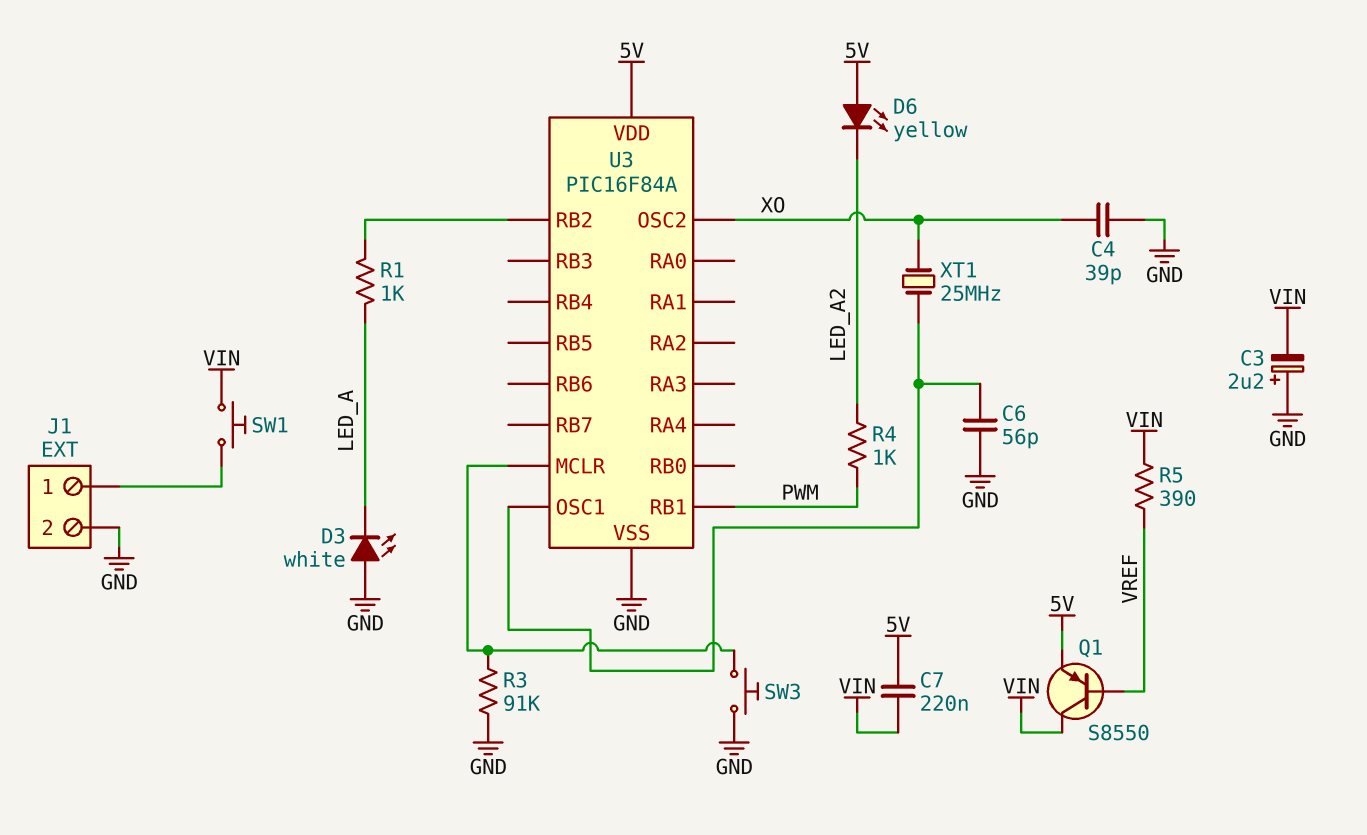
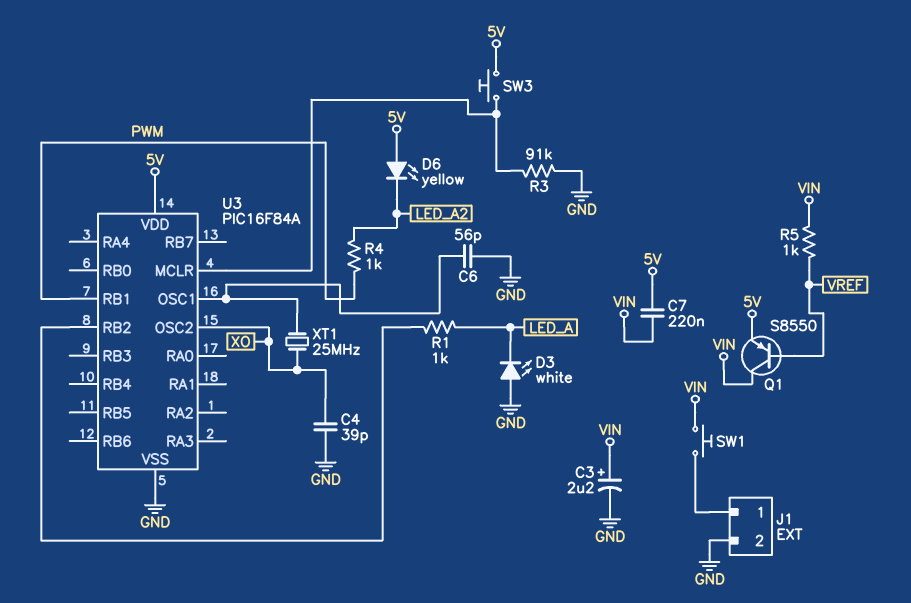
C3: 2.2uF (plus GND, minus VIN) -> 2.2uF (plus VIN, minus GND)
R5: 390 (VIN, VREF) -> 1k (VIN, VREF)
SW3: button (GND, U3/MCLR) -> button (5V, U3/MCLR)

